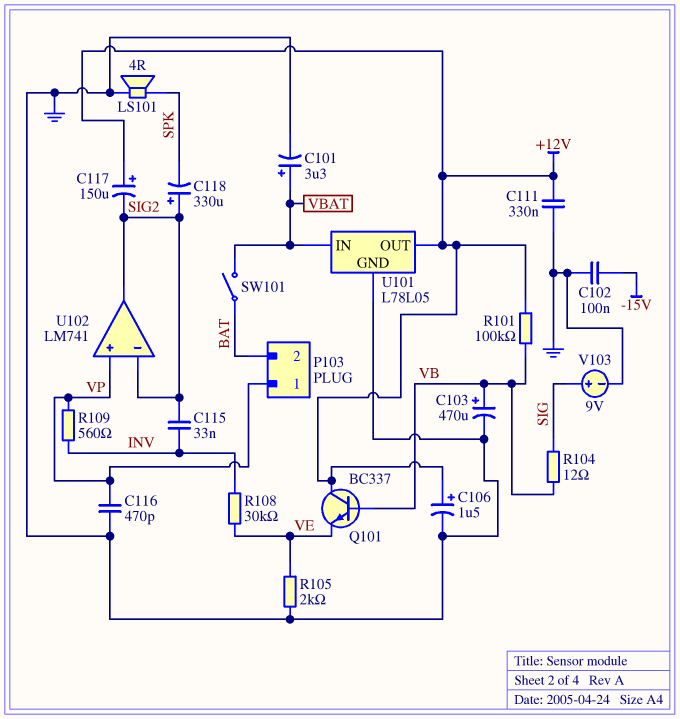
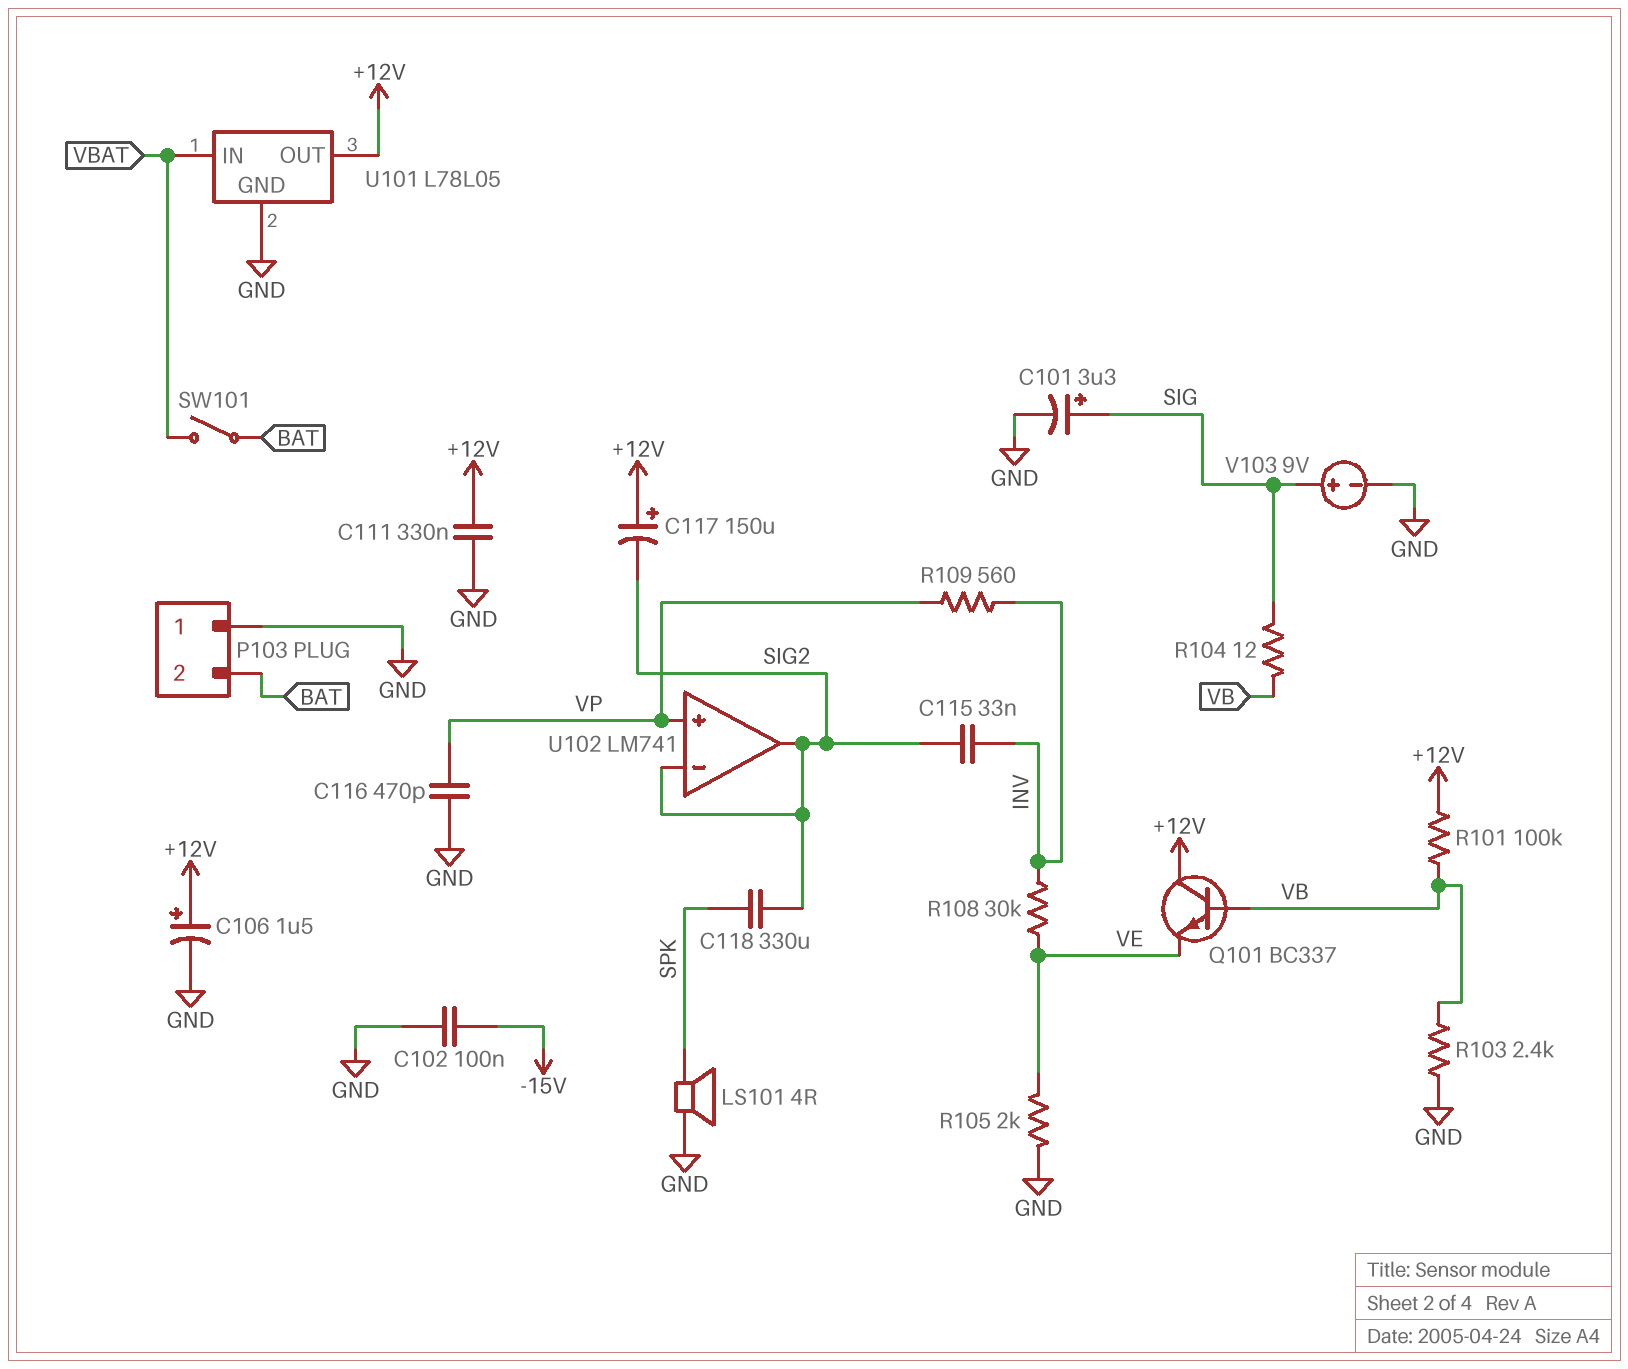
C101: 3.3uF (plus VBAT, minus GND) -> 3.3uF (plus SIG, minus GND)
C103: 470uF (plus VB, minus GND) -> none
C118: 330uF (plus SIG2, minus SPK) -> 330uF (SIG2, SPK)
P103 pin 1: VP -> GND
R103: none -> 2.4k (GND, VB)

